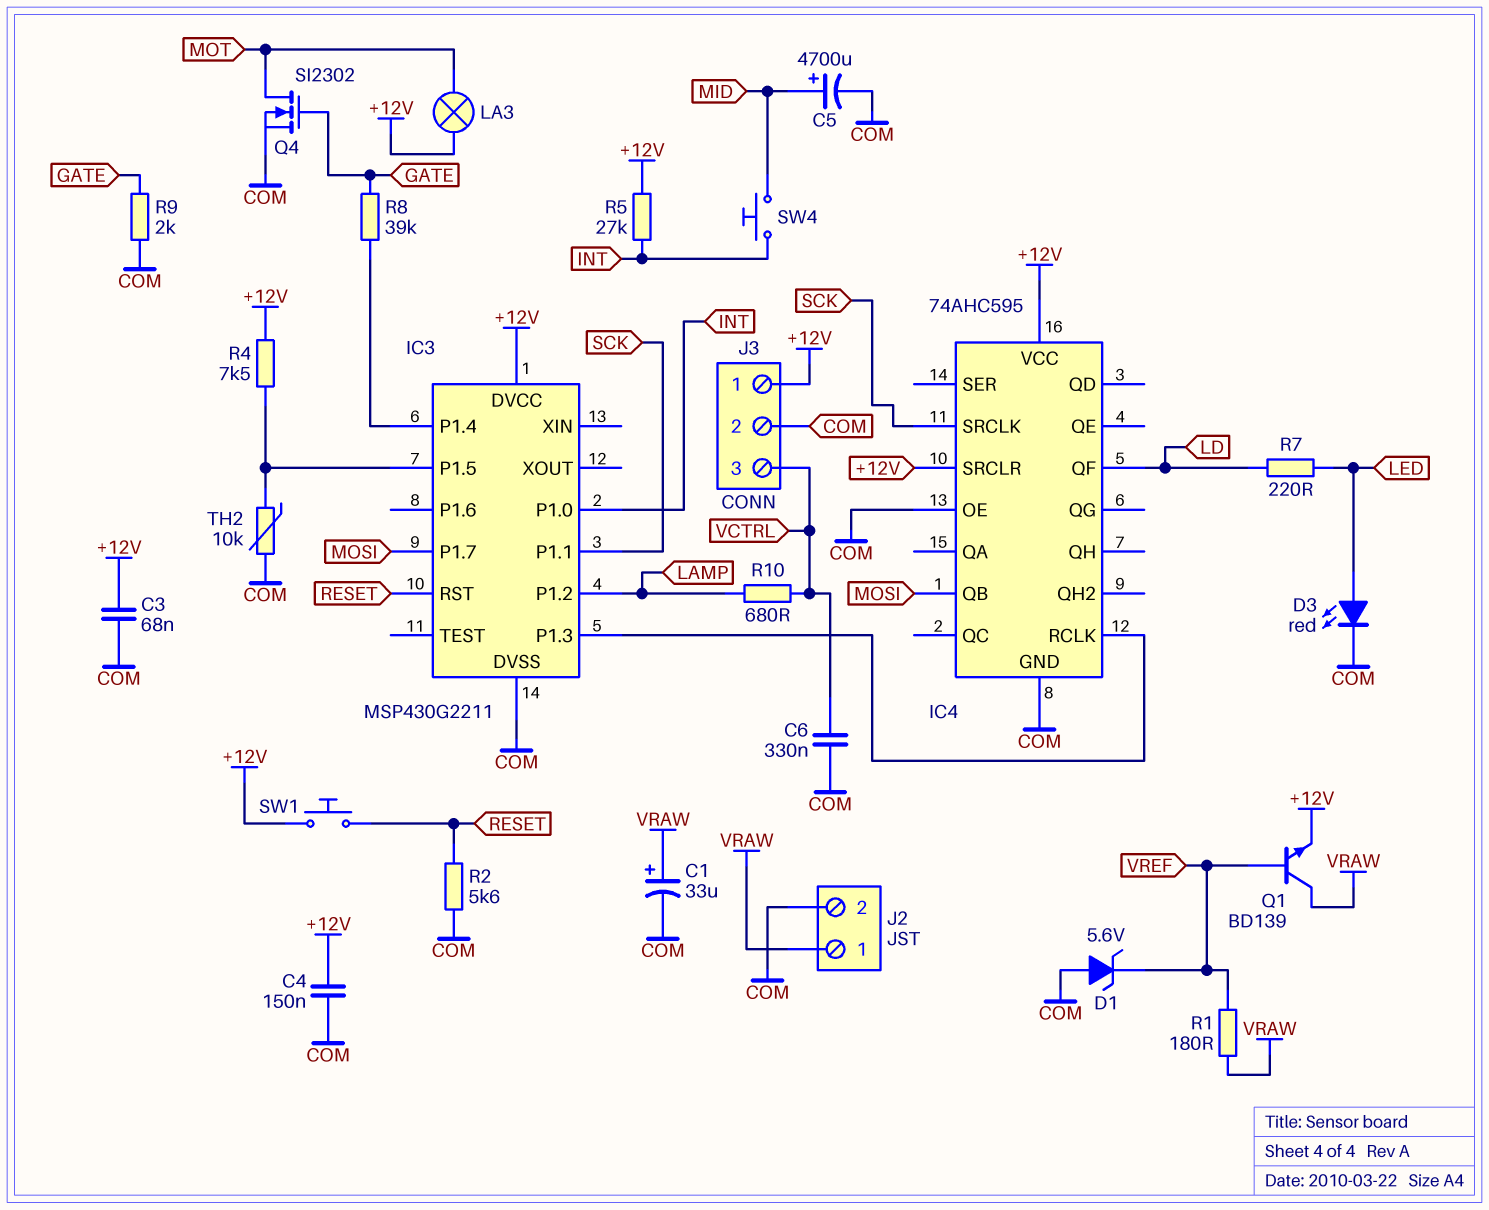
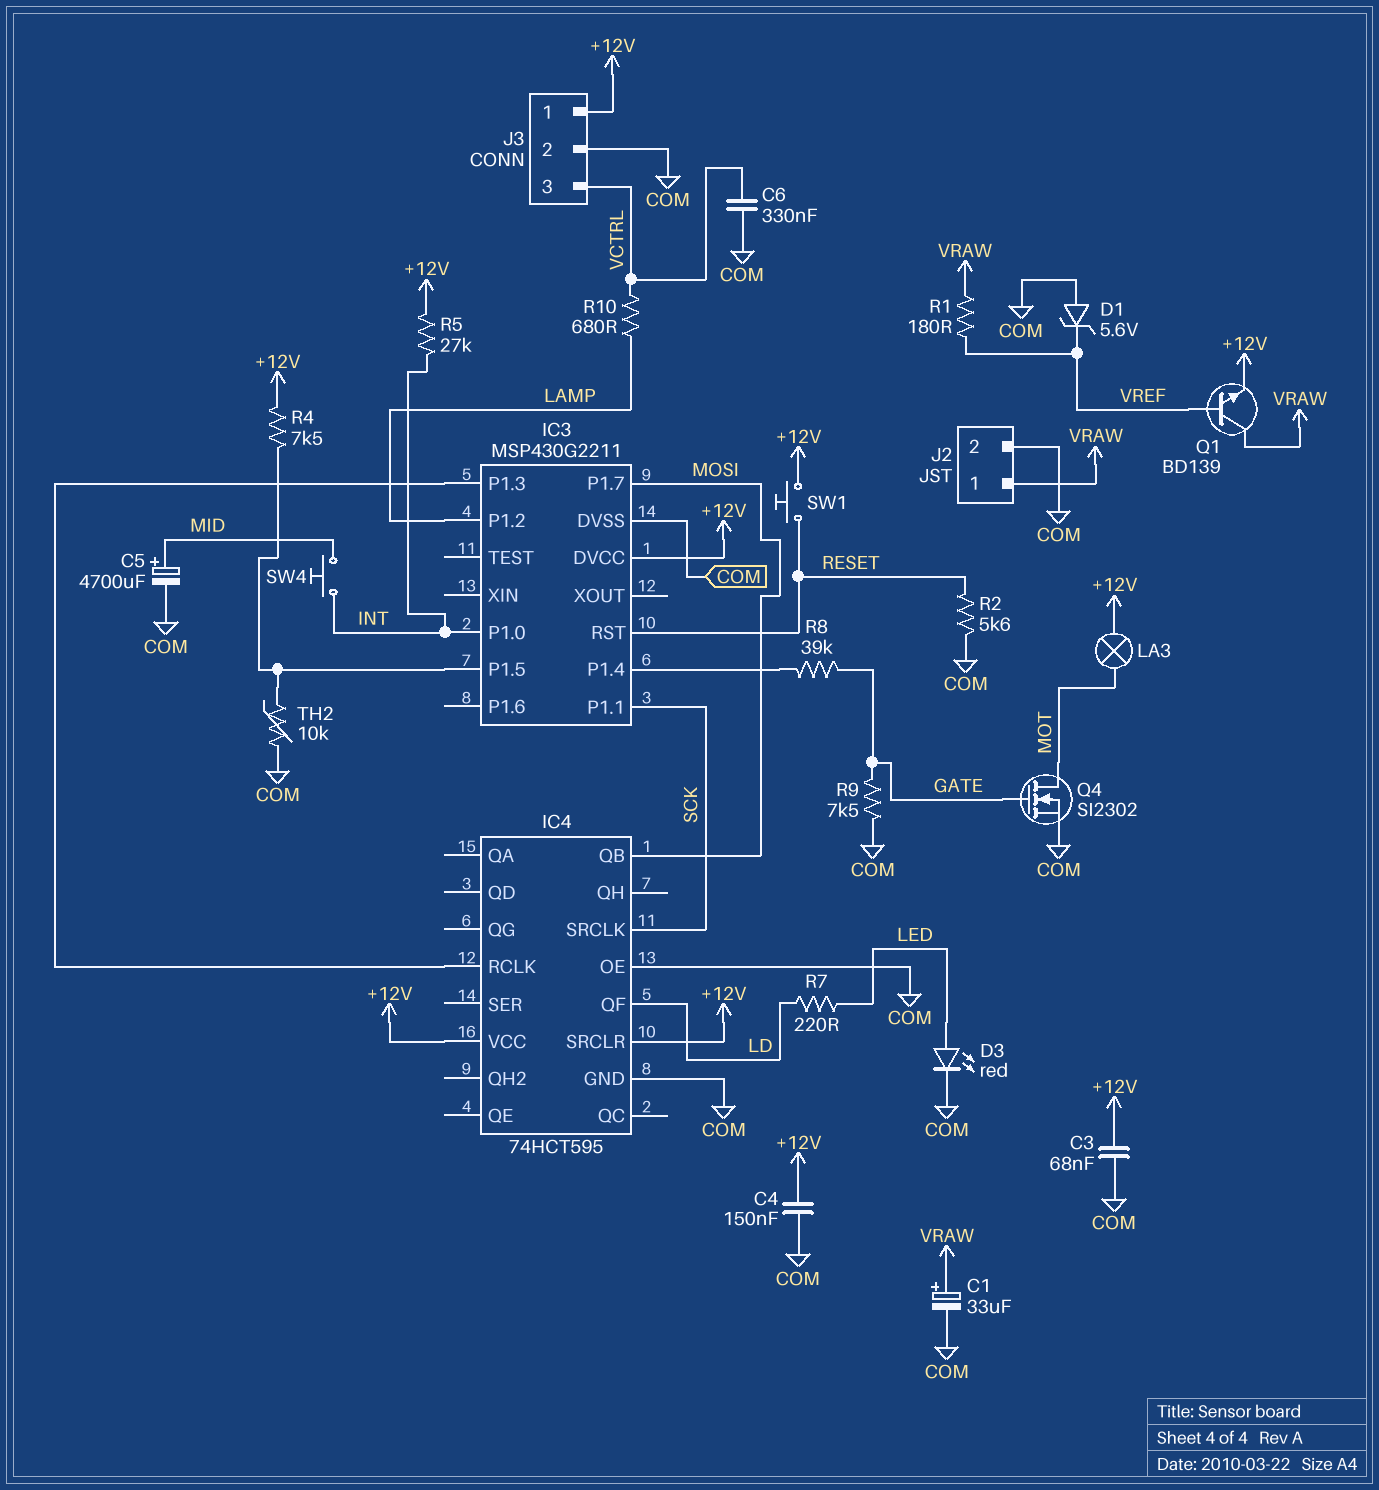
IC4: 74AHC595 -> 74HCT595
R9: 2k (COM, GATE) -> 7.5k (COM, GATE)

